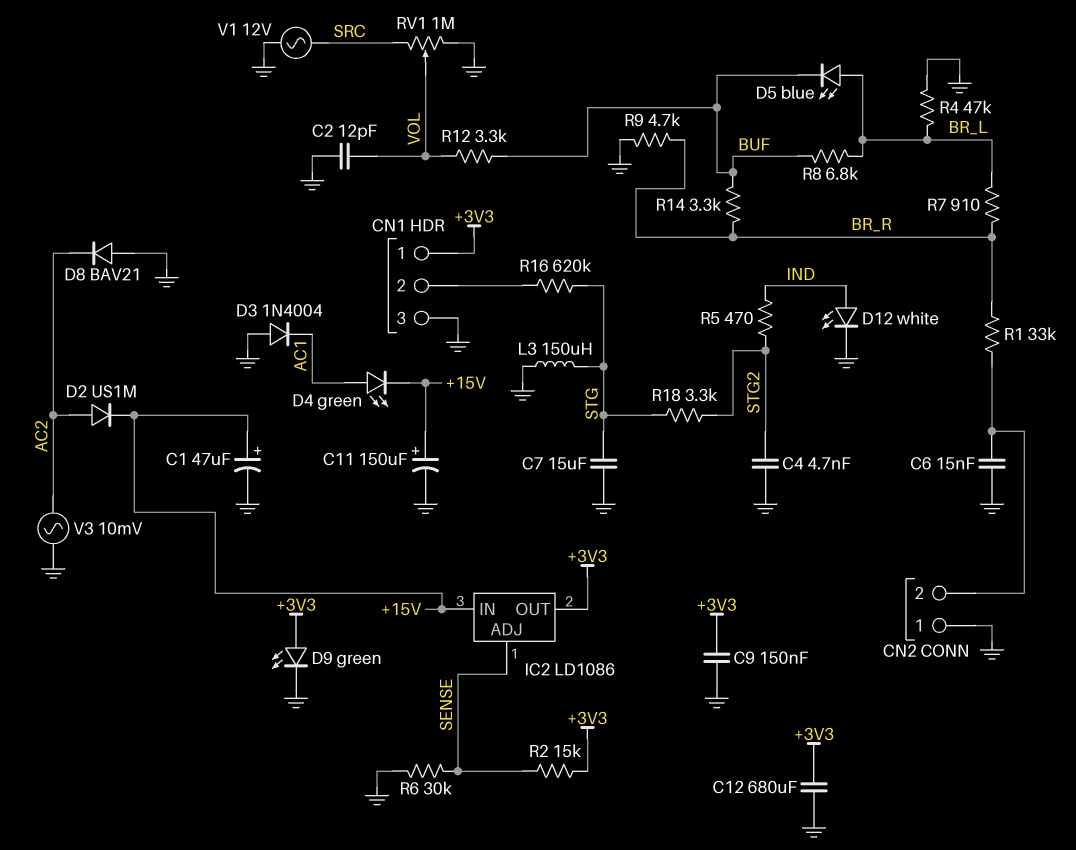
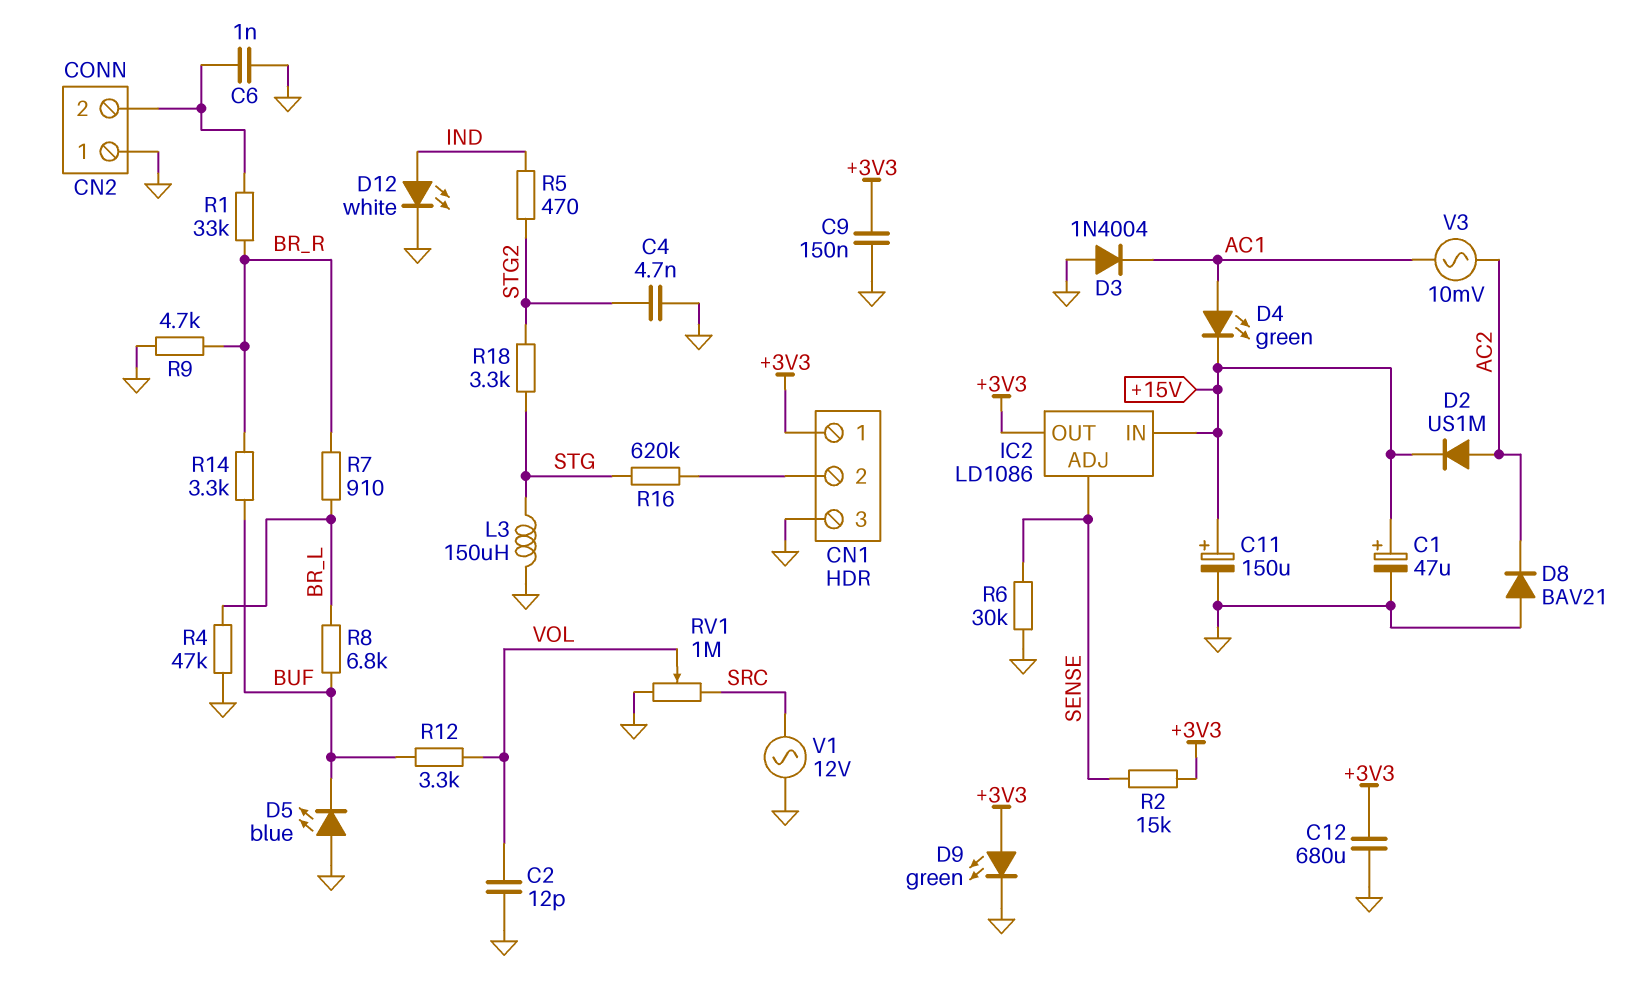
C6: 15nF (CN2/2, GND) -> 1nF (CN2/2, GND)
C7: 15uF (GND, STG) -> none
D5: LED blue (A BR_L, K BUF) -> LED blue (A GND, K BUF)
V3: AC 10mV (AC2, GND) -> AC 10mV (AC1, AC2)

